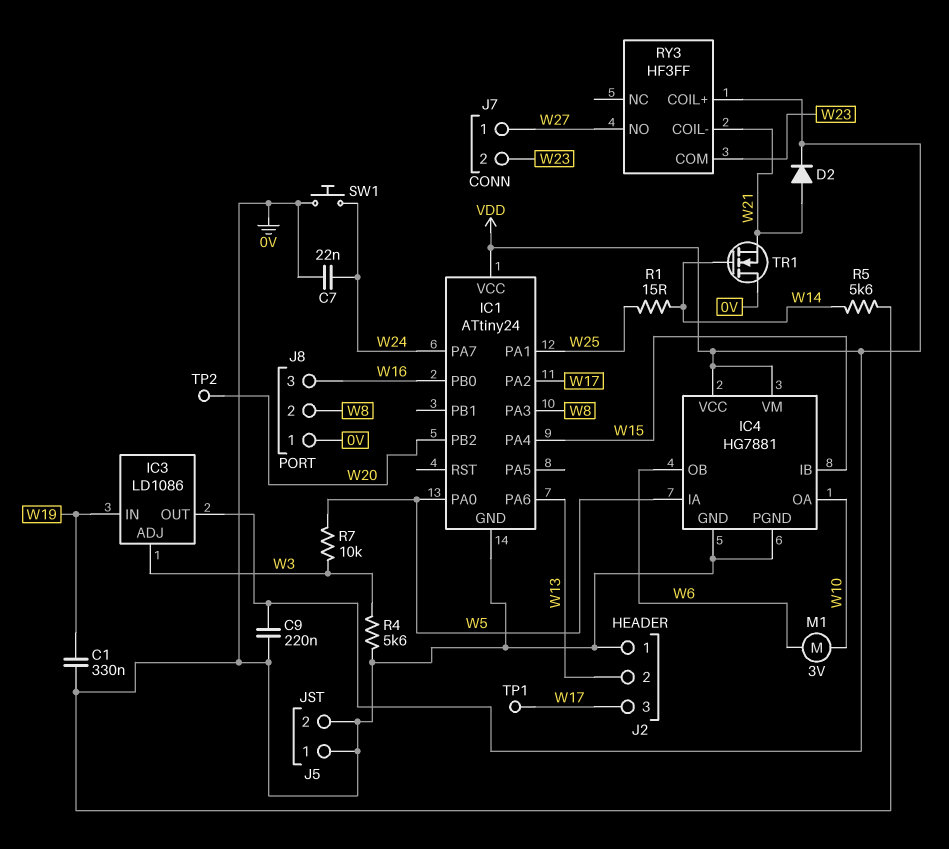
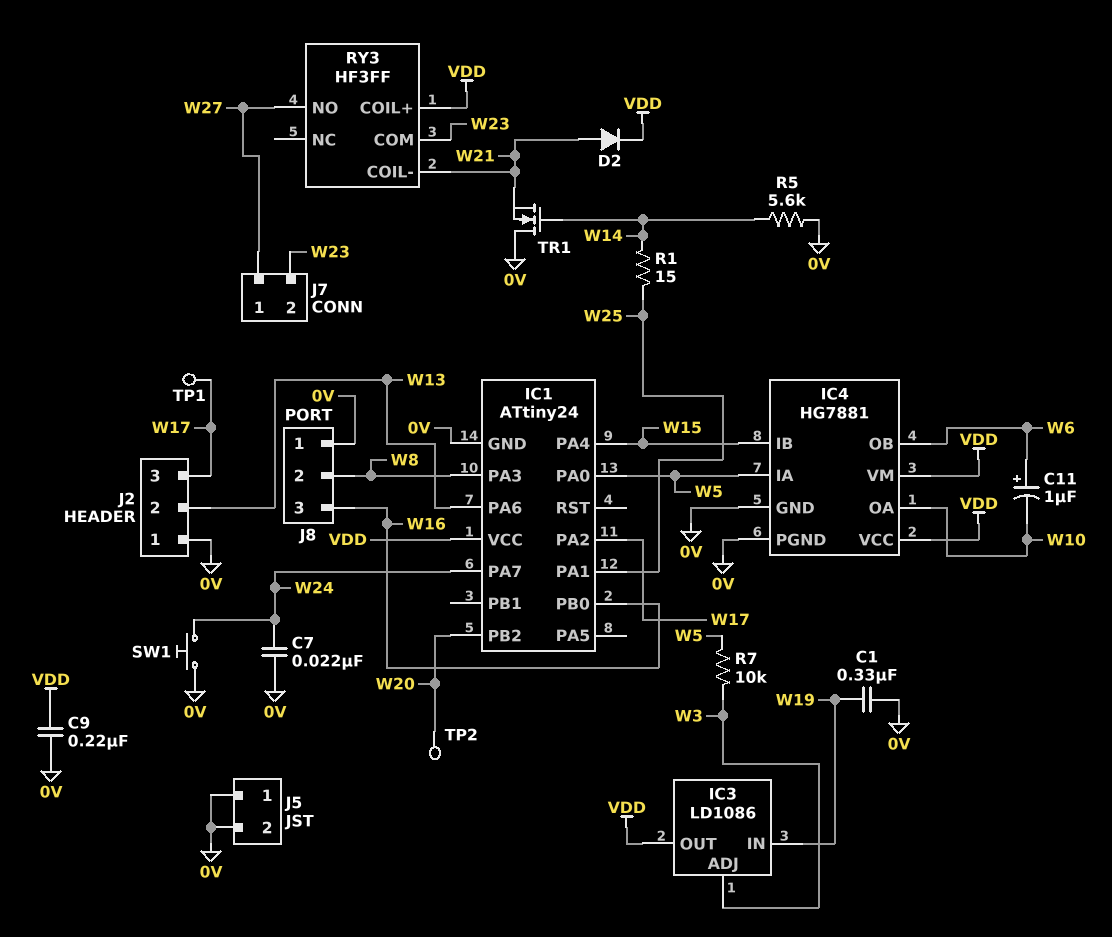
C11: none -> 1uF (plus W6, minus W10)
M1: motor 3V (W6, W10) -> none
R4: 5.6k (0V, W3) -> none

